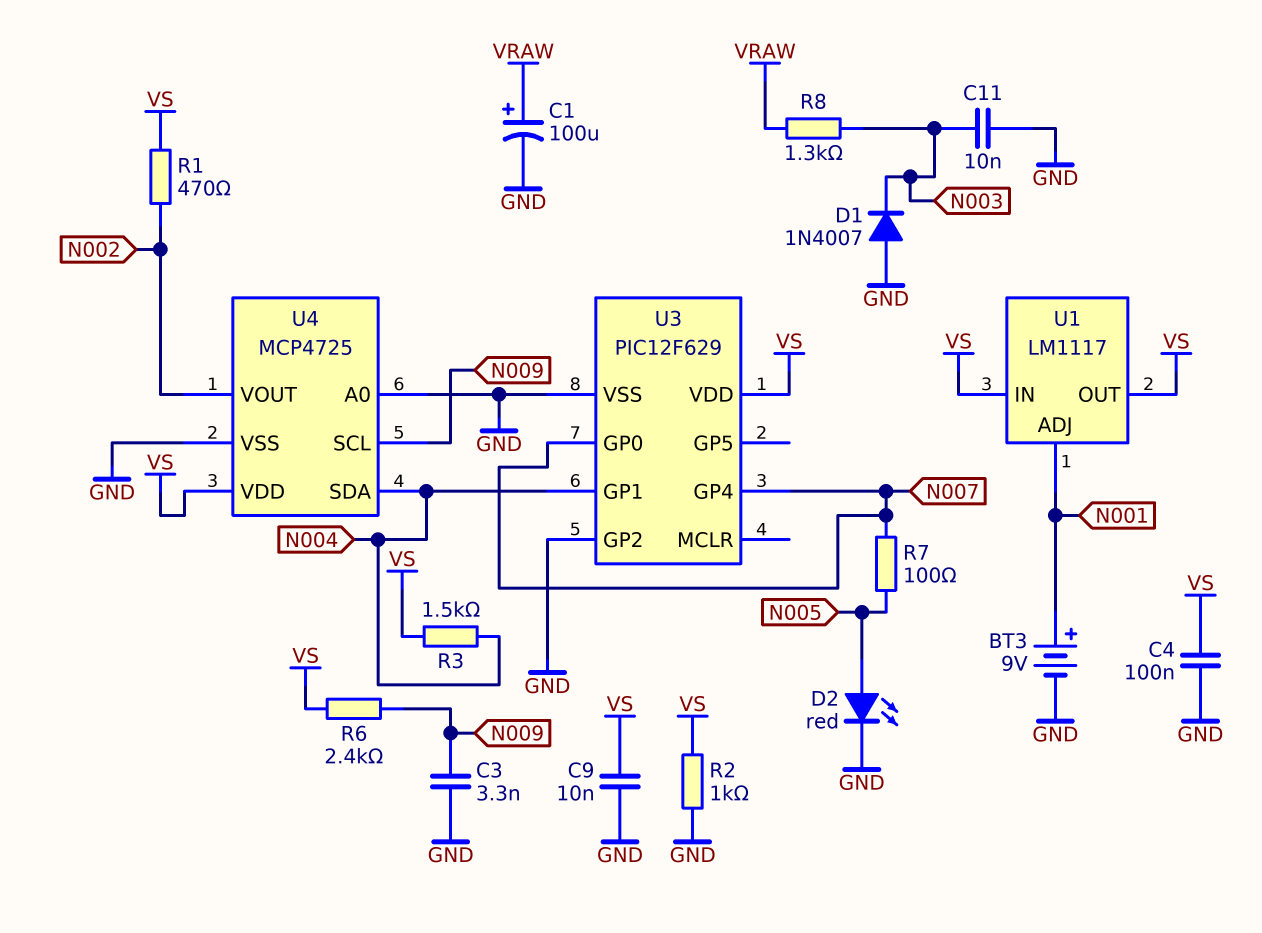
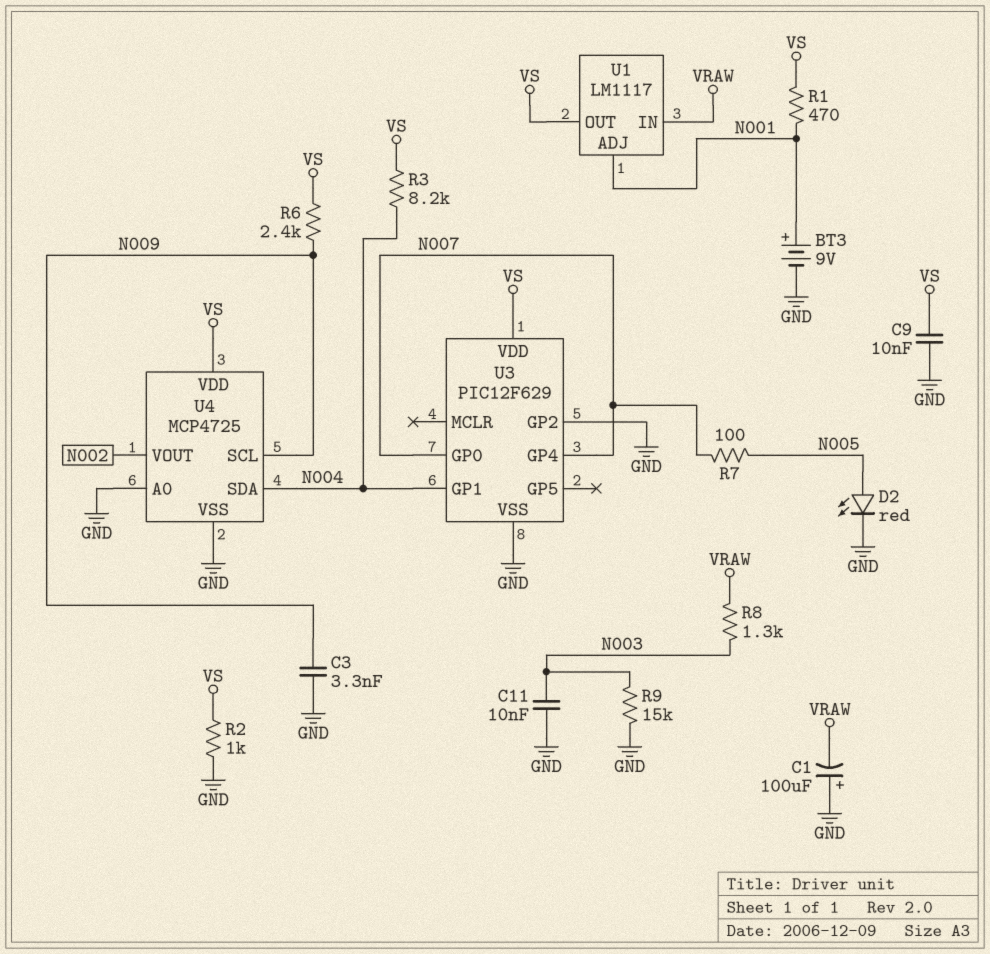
C1: 100uF (plus VRAW, minus GND) -> 100uF (plus GND, minus VRAW)
C4: 100nF (GND, VS) -> none
D1: diode 1N4007 (A GND, K N003) -> none
R1: 470 (N002, VS) -> 470 (N001, VS)
R3: 1.5k (N004, VS) -> 8.2k (N004, VS)
R9: none -> 15k (GND, N003)
U1 pin IN: VS -> VRAW

